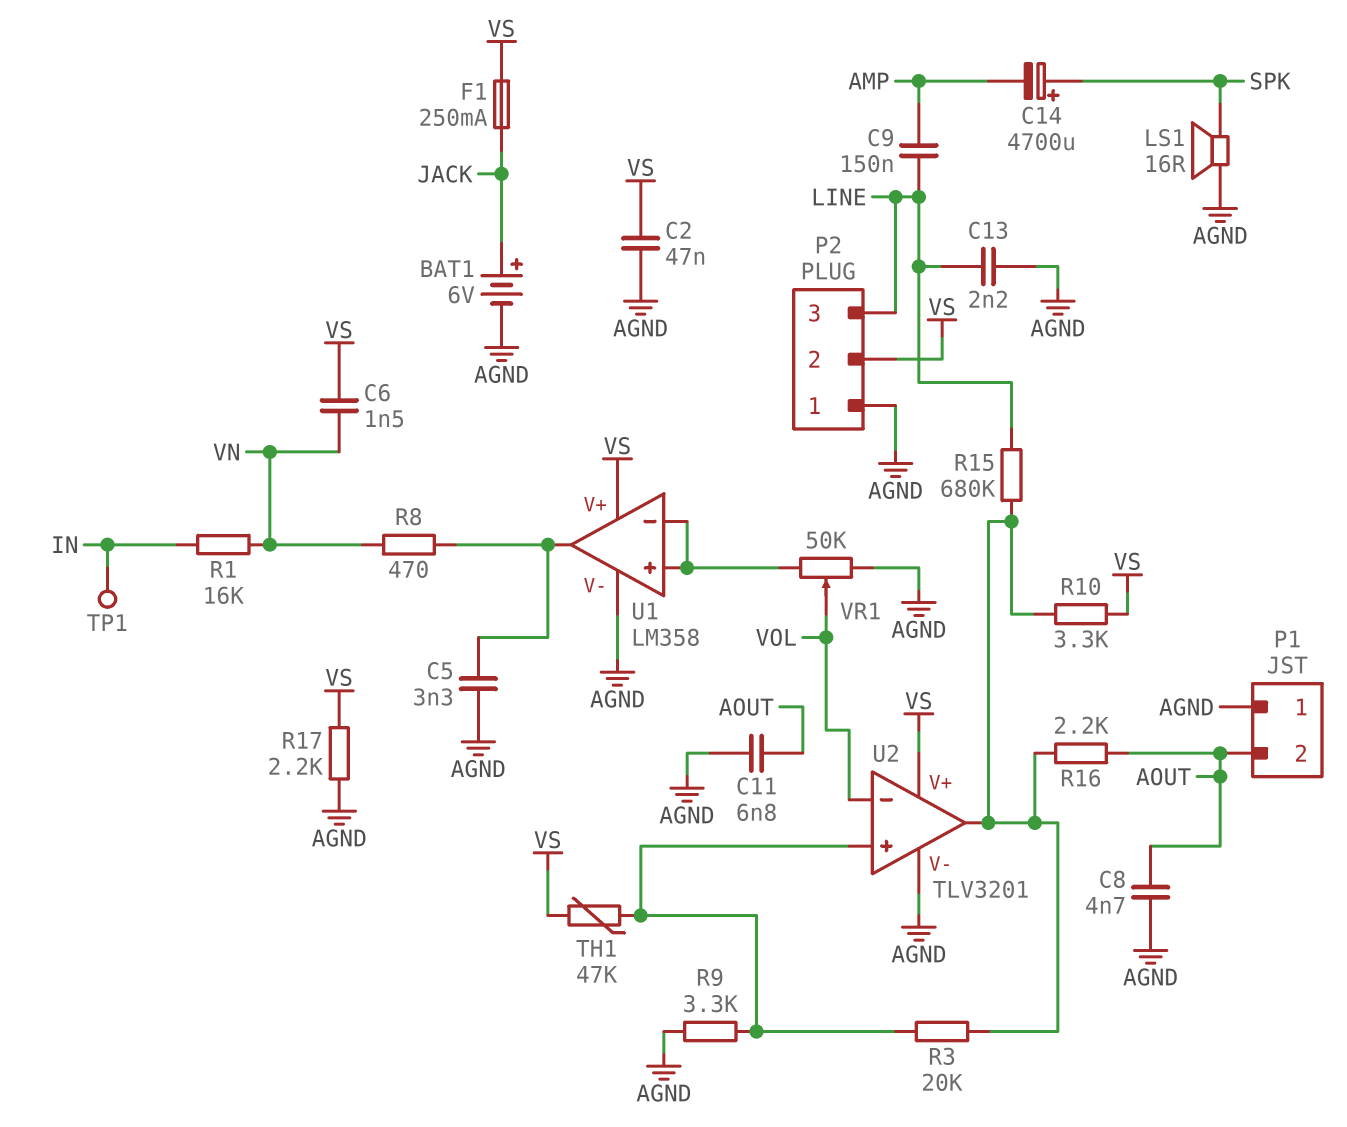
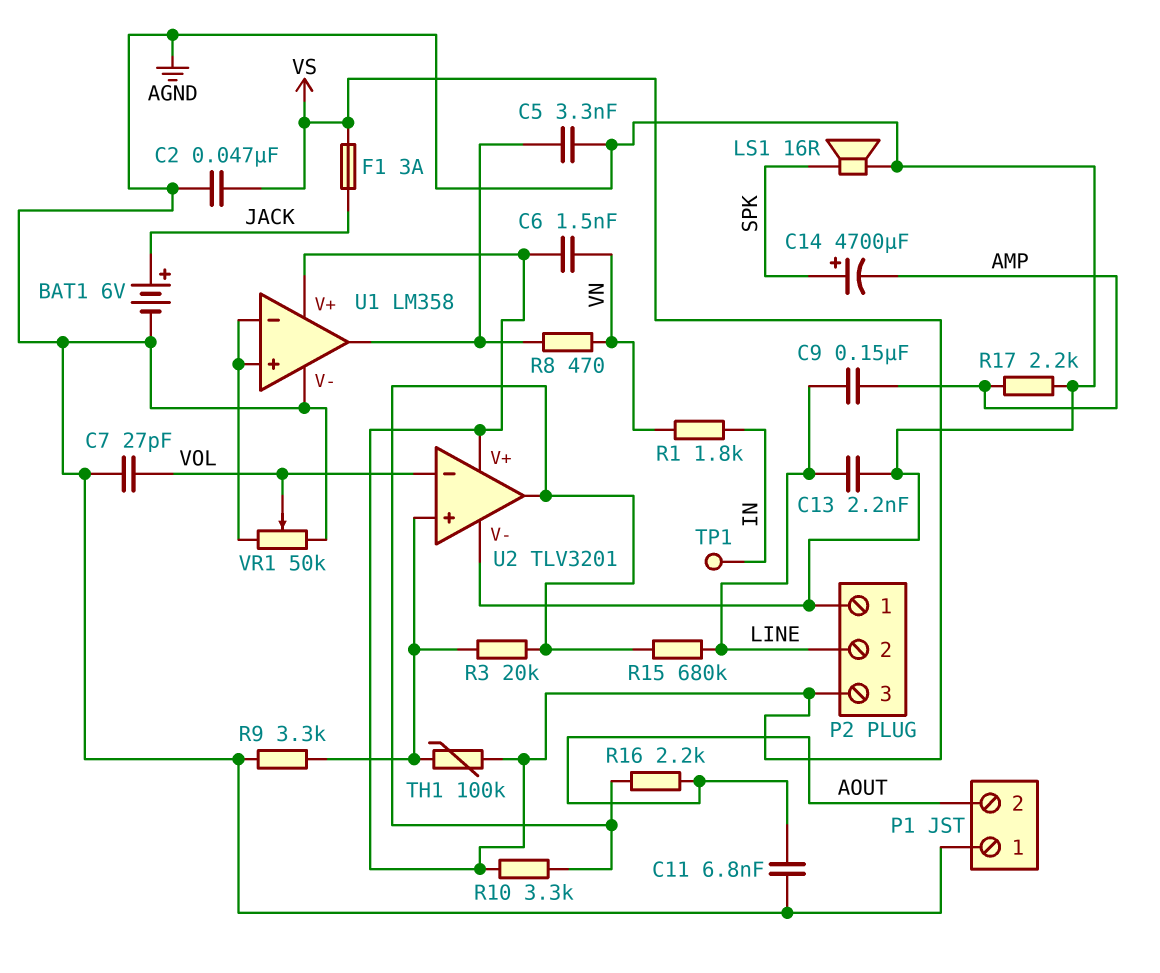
C7: none -> 27pF (AGND, VOL)
C8: 4.7nF (AGND, AOUT) -> none
F1: 250mA (JACK, VS) -> 3A (JACK, VS)
P2 pin 2: VS -> LINE
P2 pin 3: LINE -> VS
R1: 16k (IN, VN) -> 1.8k (IN, VN)
R17: 2.2k (AGND, VS) -> 2.2k (AGND, AMP)
TH1: 47k (U2/in+, VS) -> 100k (U2/in+, VS)

